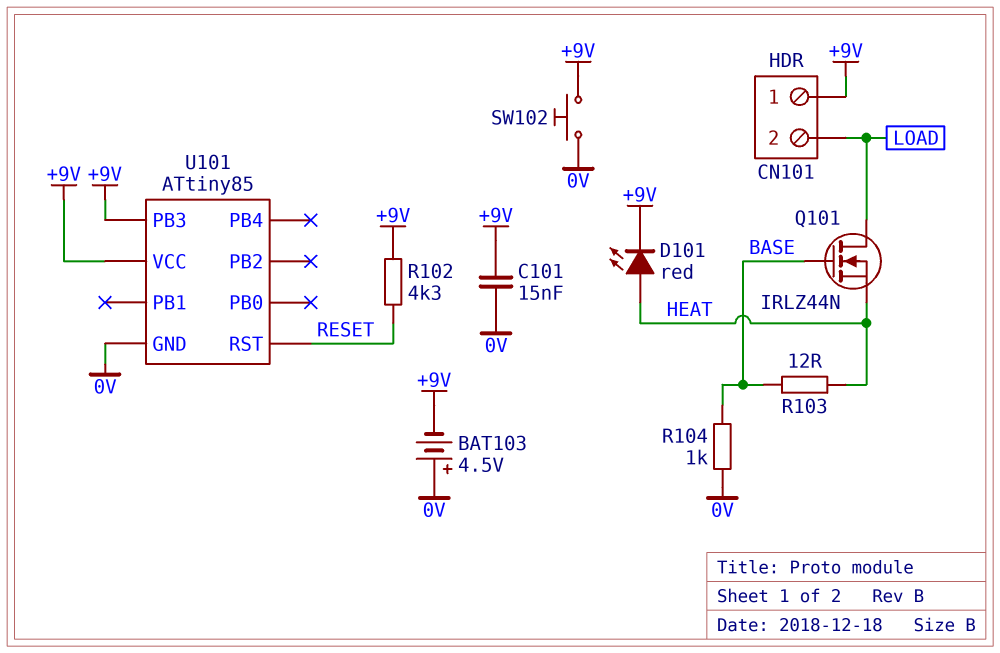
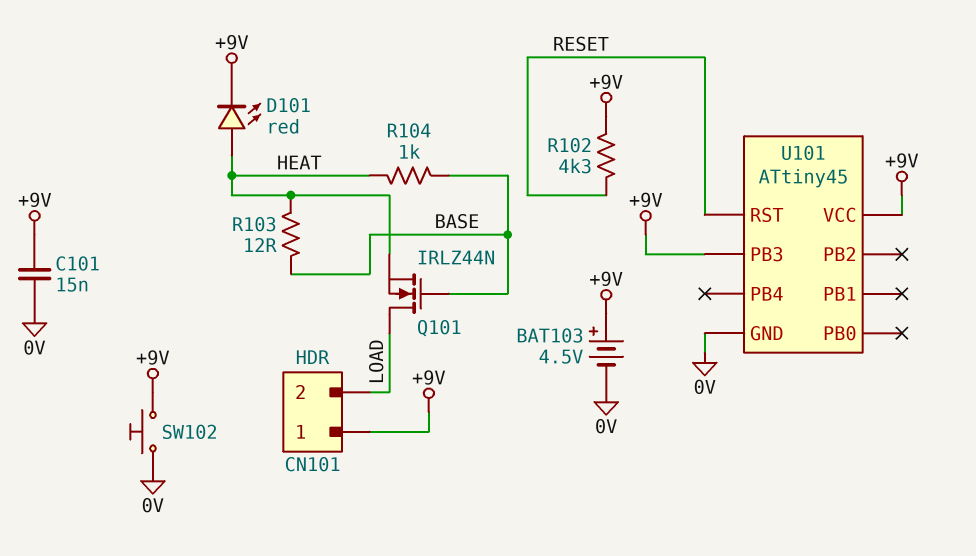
BAT103: 4.5V (plus 0V, minus +9V) -> 4.5V (plus +9V, minus 0V)
R104: 1k (0V, BASE) -> 1k (BASE, HEAT)
U101: ATtiny85 -> ATtiny45

